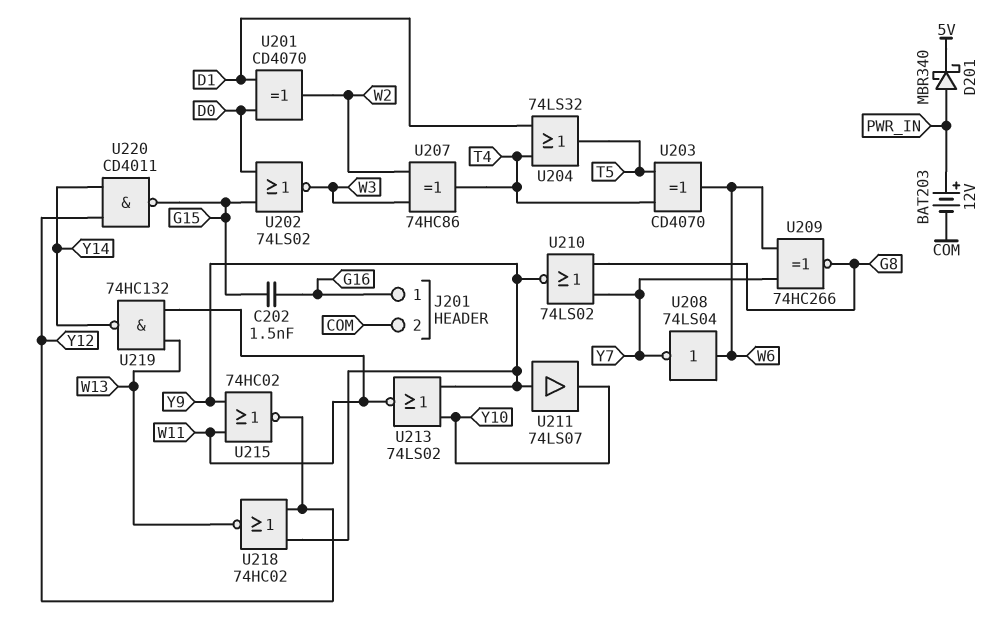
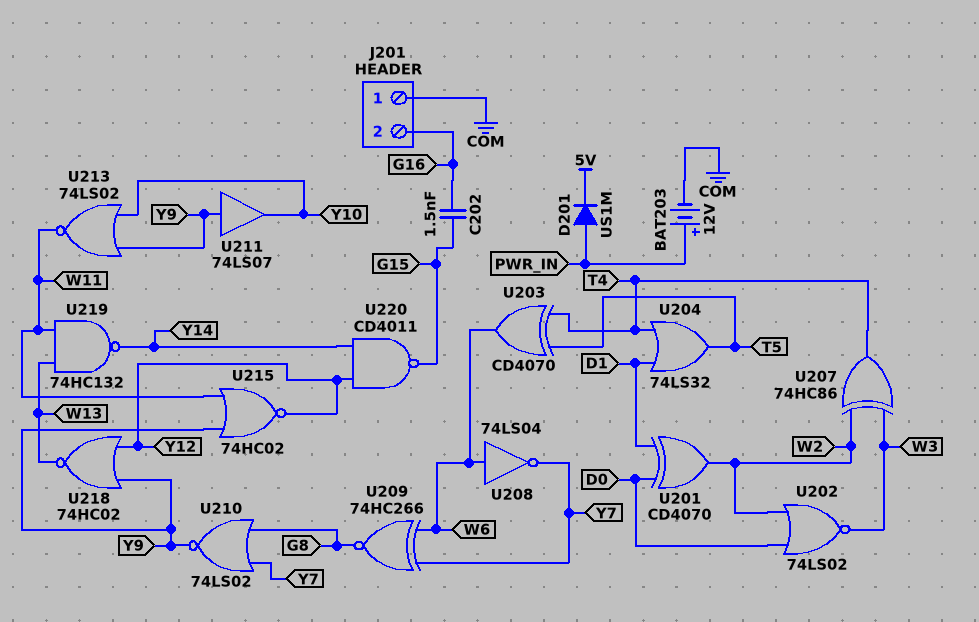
D201: schottky MBR340 (A PWR_IN, K 5V) -> diode US1M (A PWR_IN, K 5V)
J201 pin 1: G16 -> COM
J201 pin 2: COM -> G16
U202: NOR 74LS02 (in D0, in G15, out W3) -> NOR 74LS02 (in D0, in W2, out W3)

